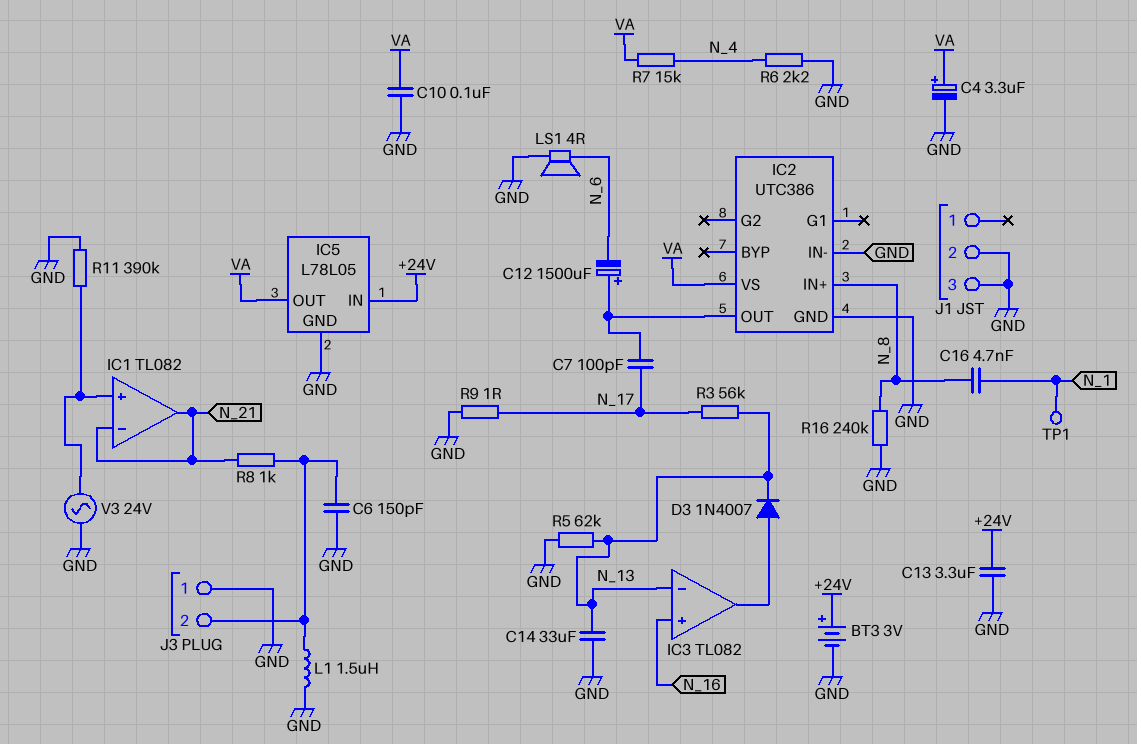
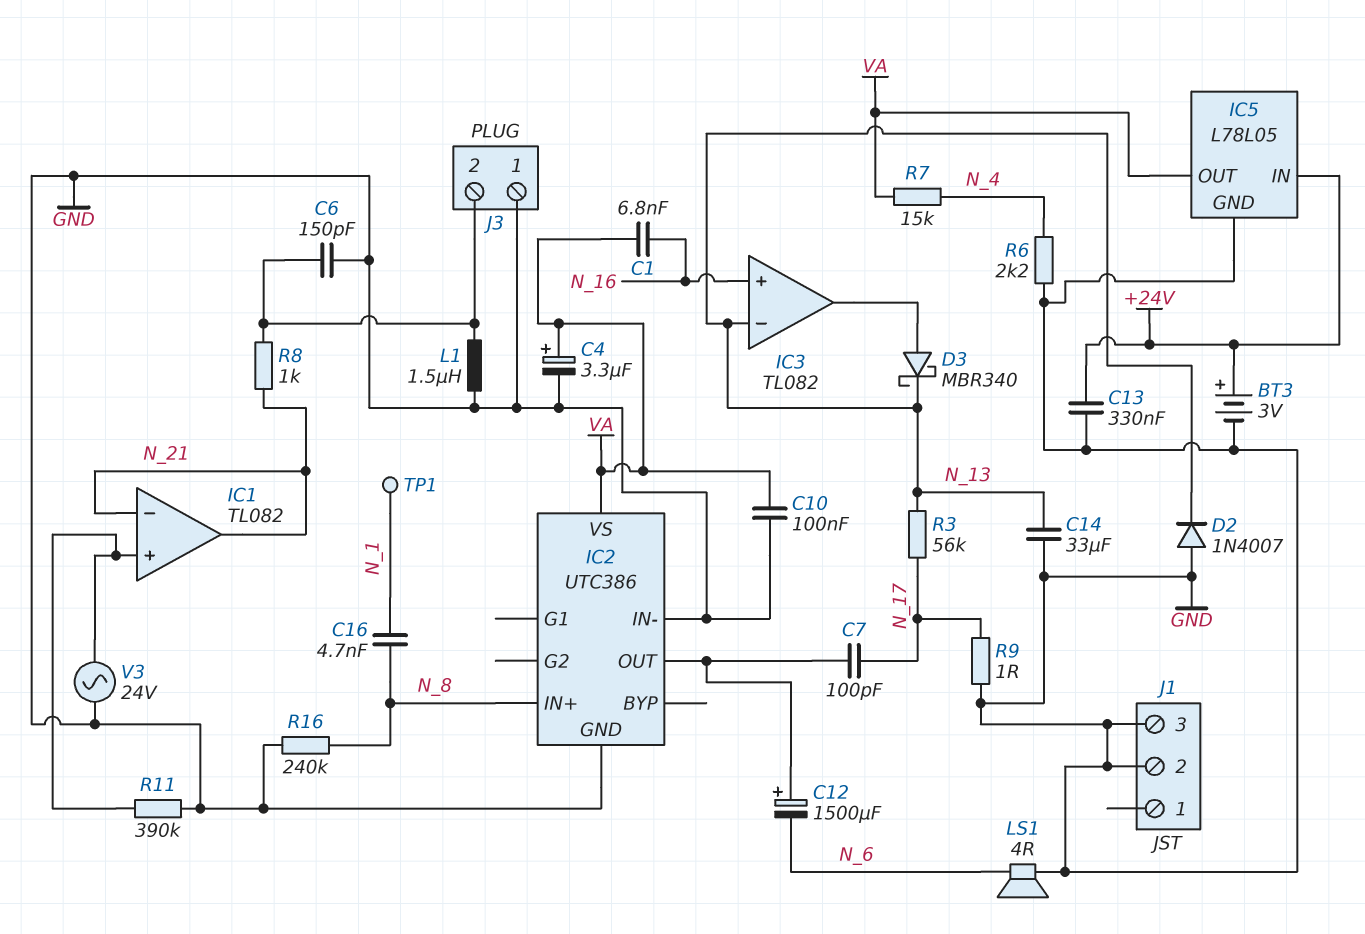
C1: none -> 6.8nF (N_16, VA)
C13: 3.3uF (+24V, GND) -> 330nF (+24V, GND)
D2: none -> diode 1N4007 (A GND, K N_13)
D3: diode 1N4007 (A IC3/out, K N_13) -> schottky MBR340 (A IC3/out, K N_13)
R5: 62k (GND, N_13) -> none

